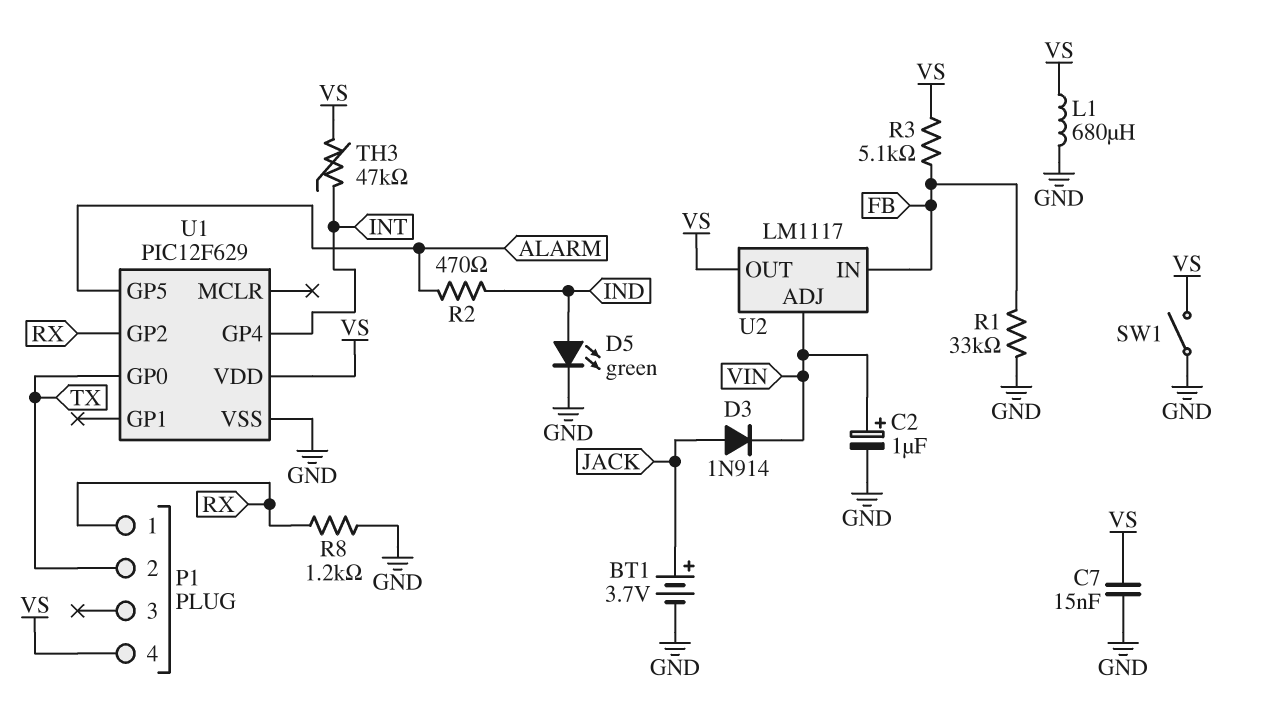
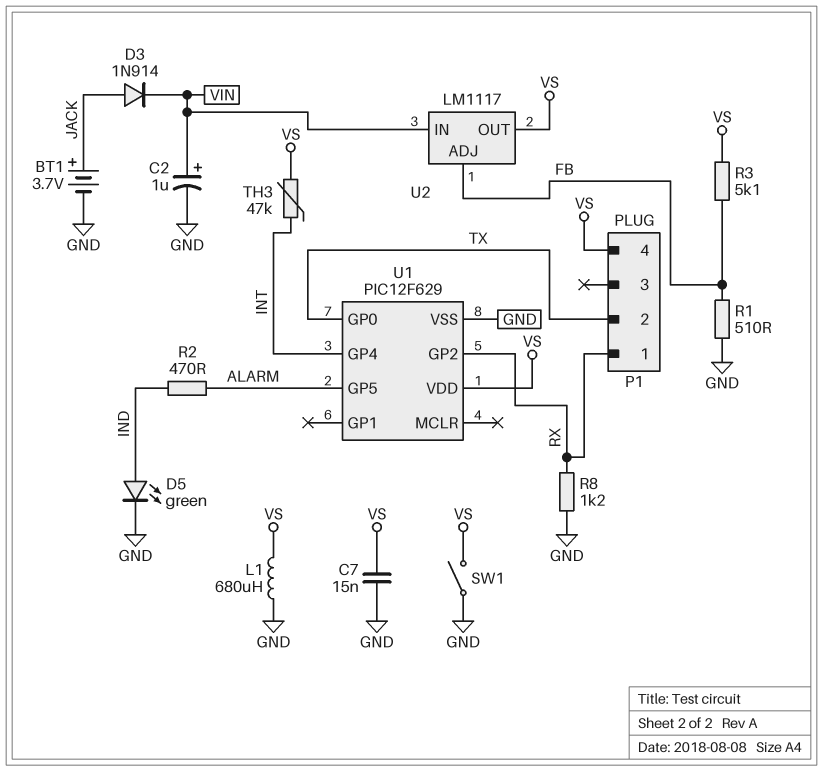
R1: 33k (FB, GND) -> 510 (FB, GND)
U2 pin ADJ: VIN -> FB
U2 pin IN: FB -> VIN

